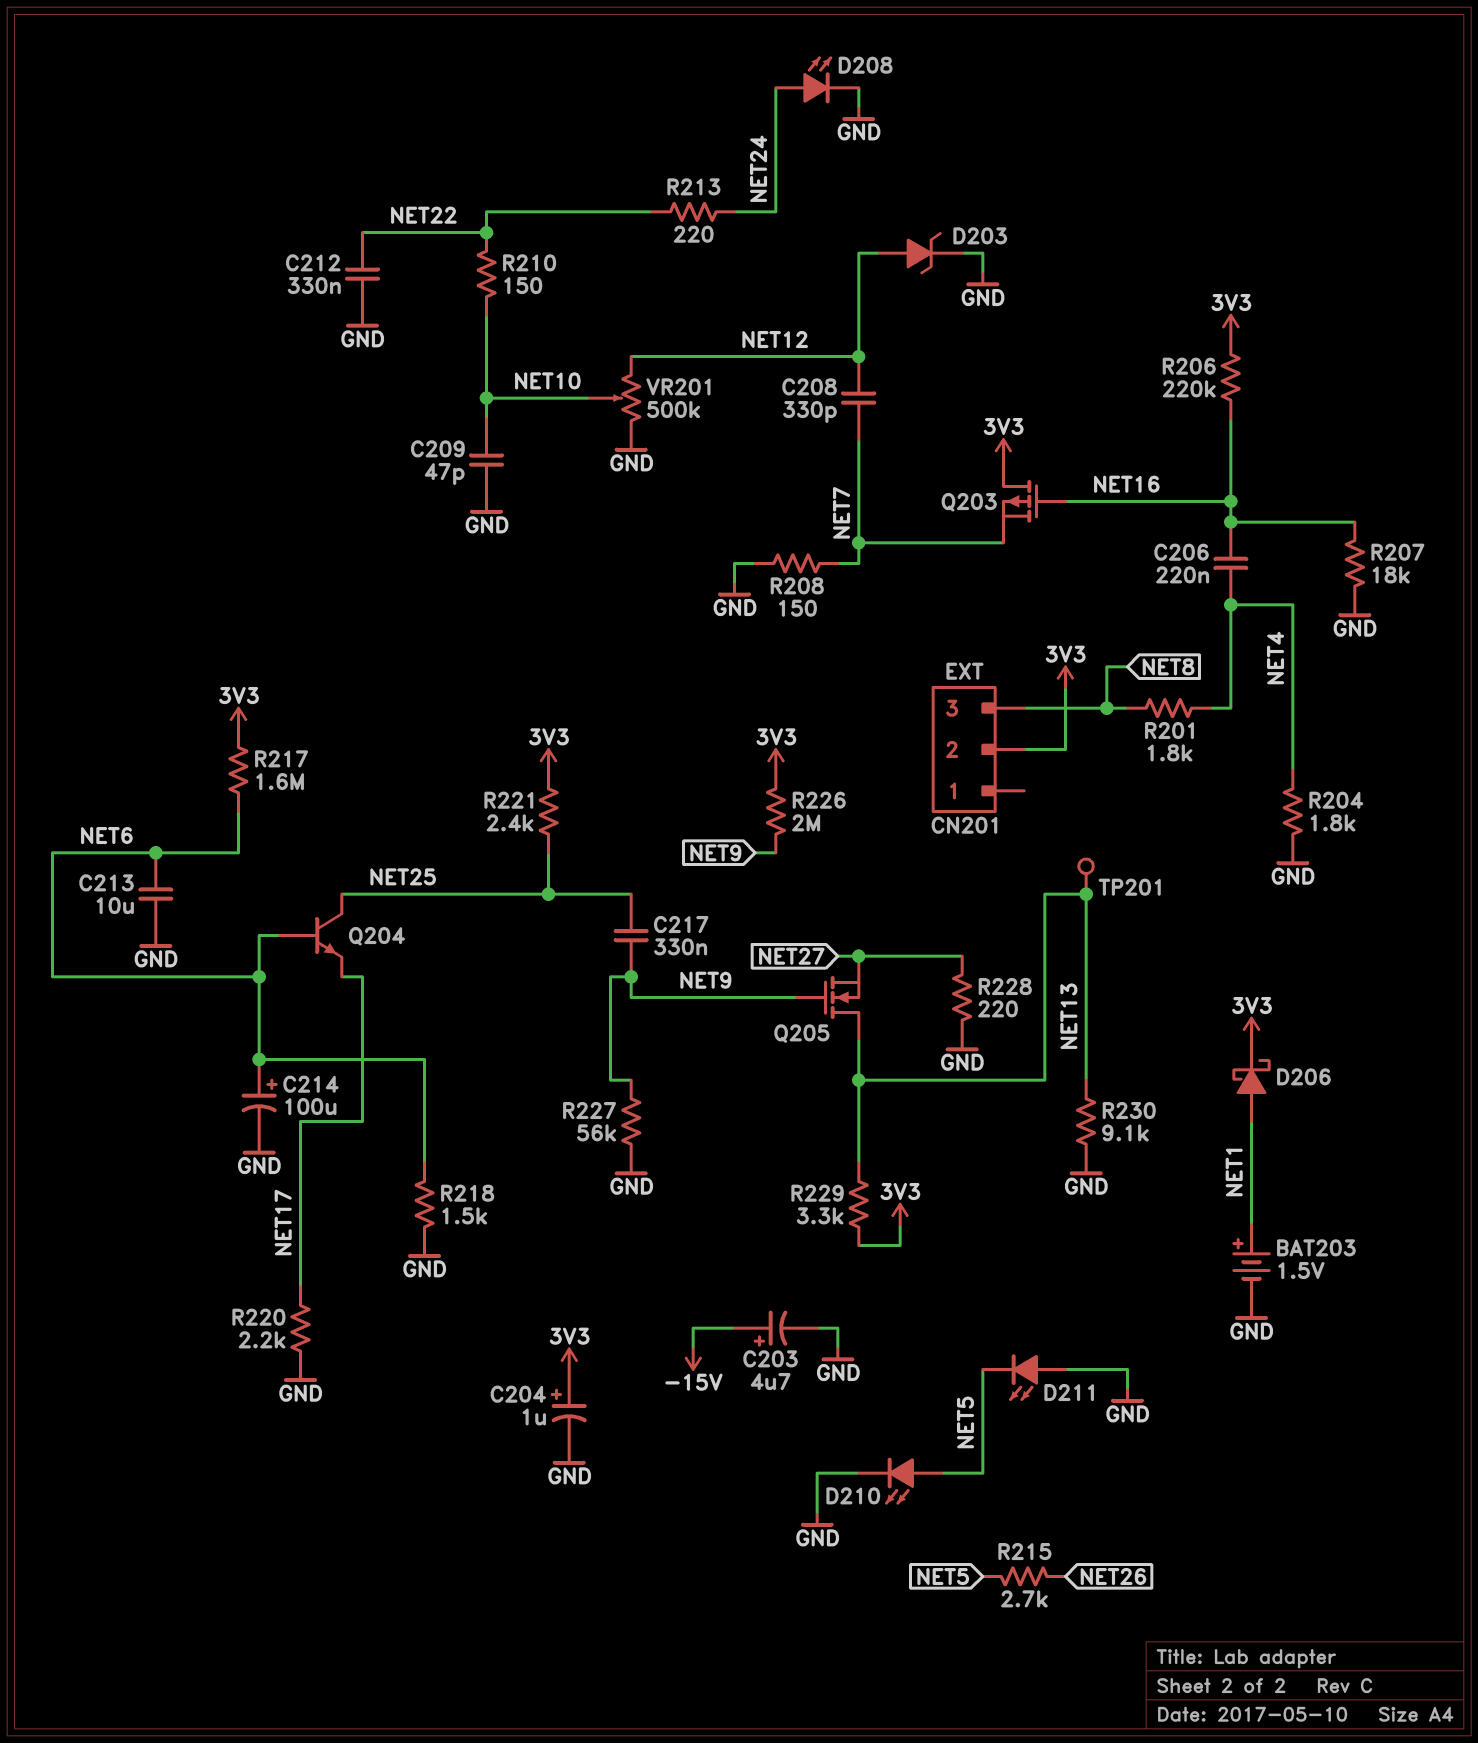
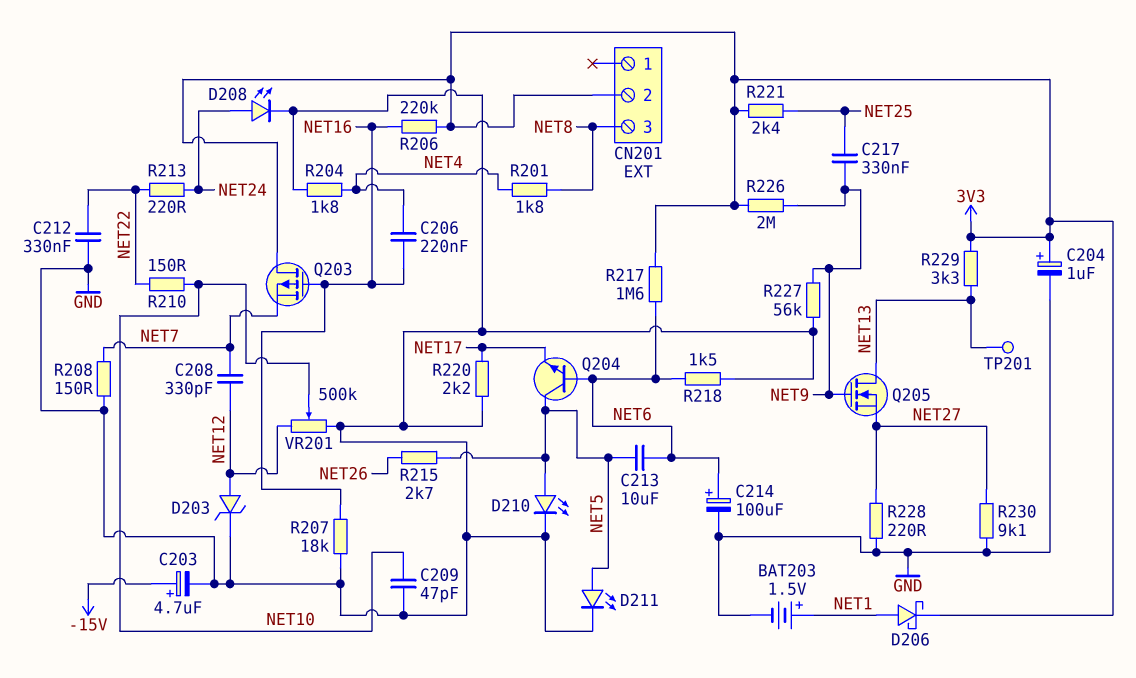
C213: 10uF (GND, NET6) -> 10uF (NET5, NET6)
D211: LED (A GND, K NET5) -> LED (A NET5, K GND)
Q204: NPN (B NET6, C NET25, E NET17) -> NPN (B NET6, C NET5, E NET17)
R230: 9.1k (GND, NET13) -> 9.1k (GND, NET27)

